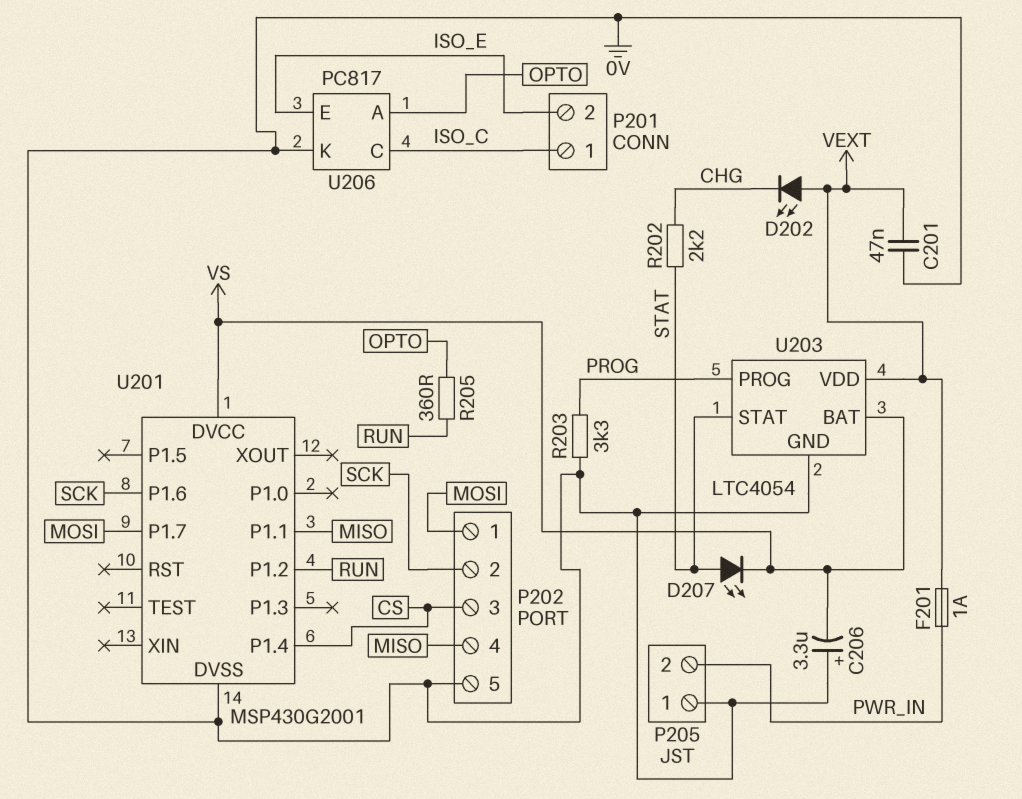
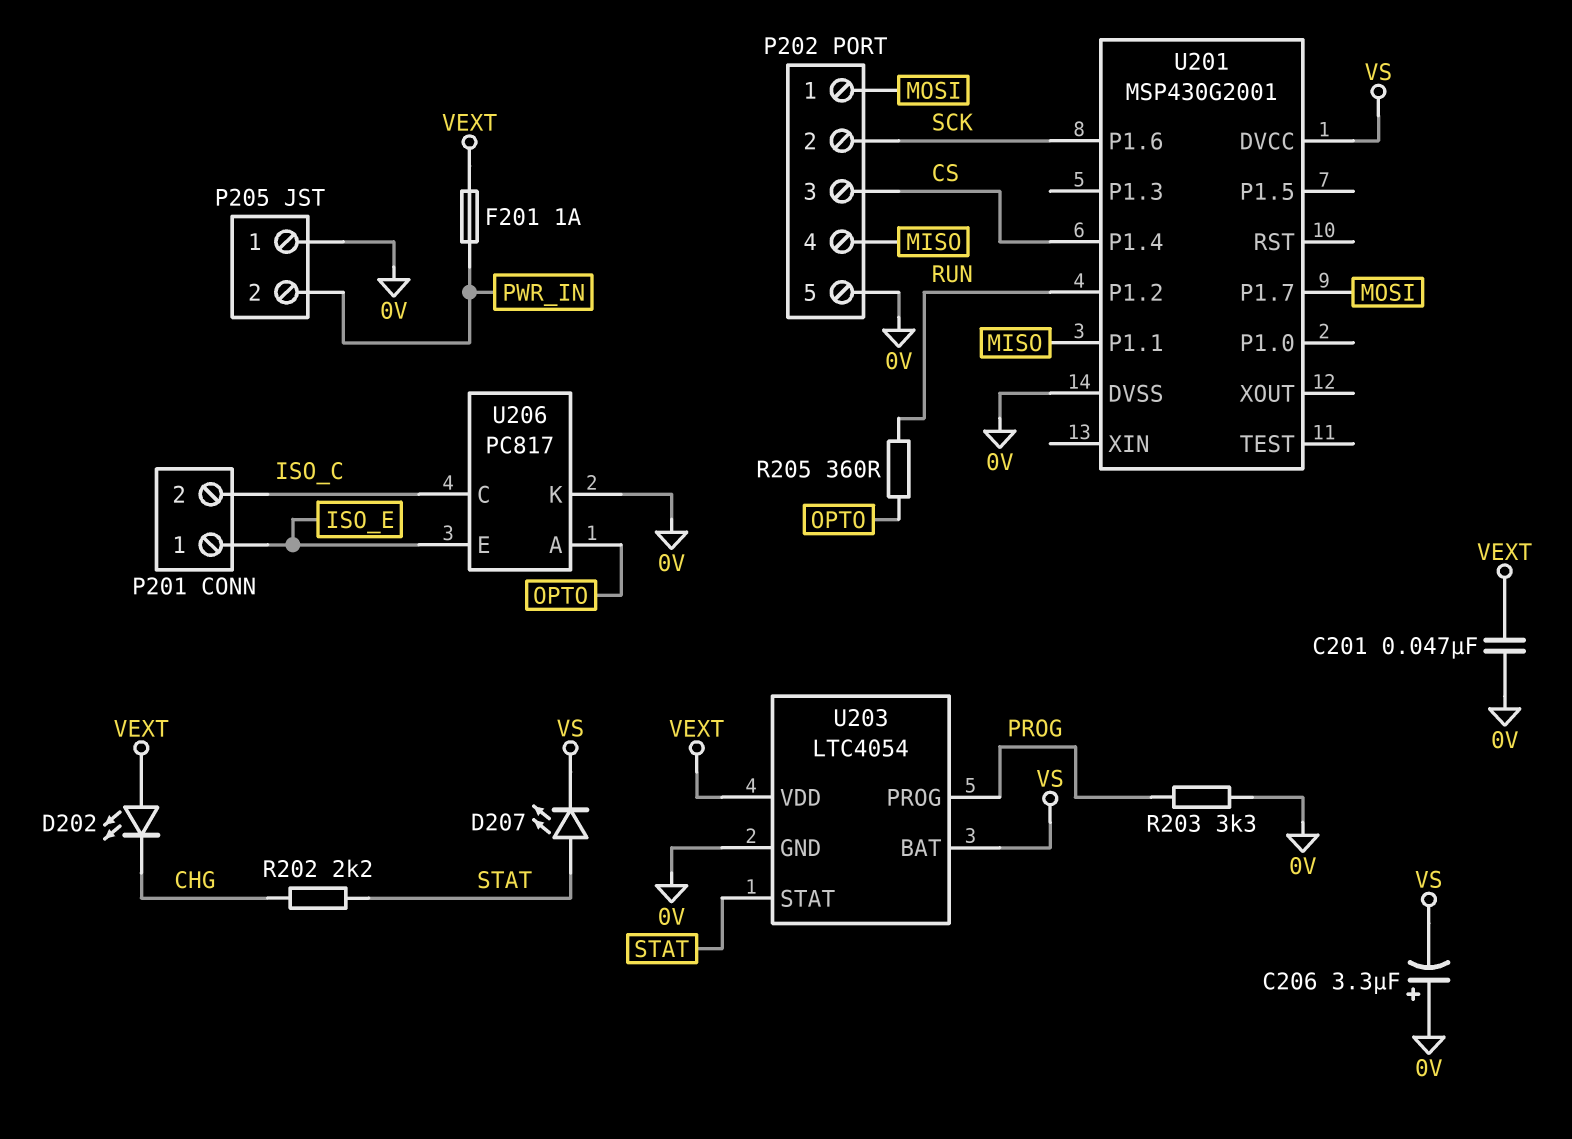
P201 pin 1: ISO_C -> ISO_E
P201 pin 2: ISO_E -> ISO_C

